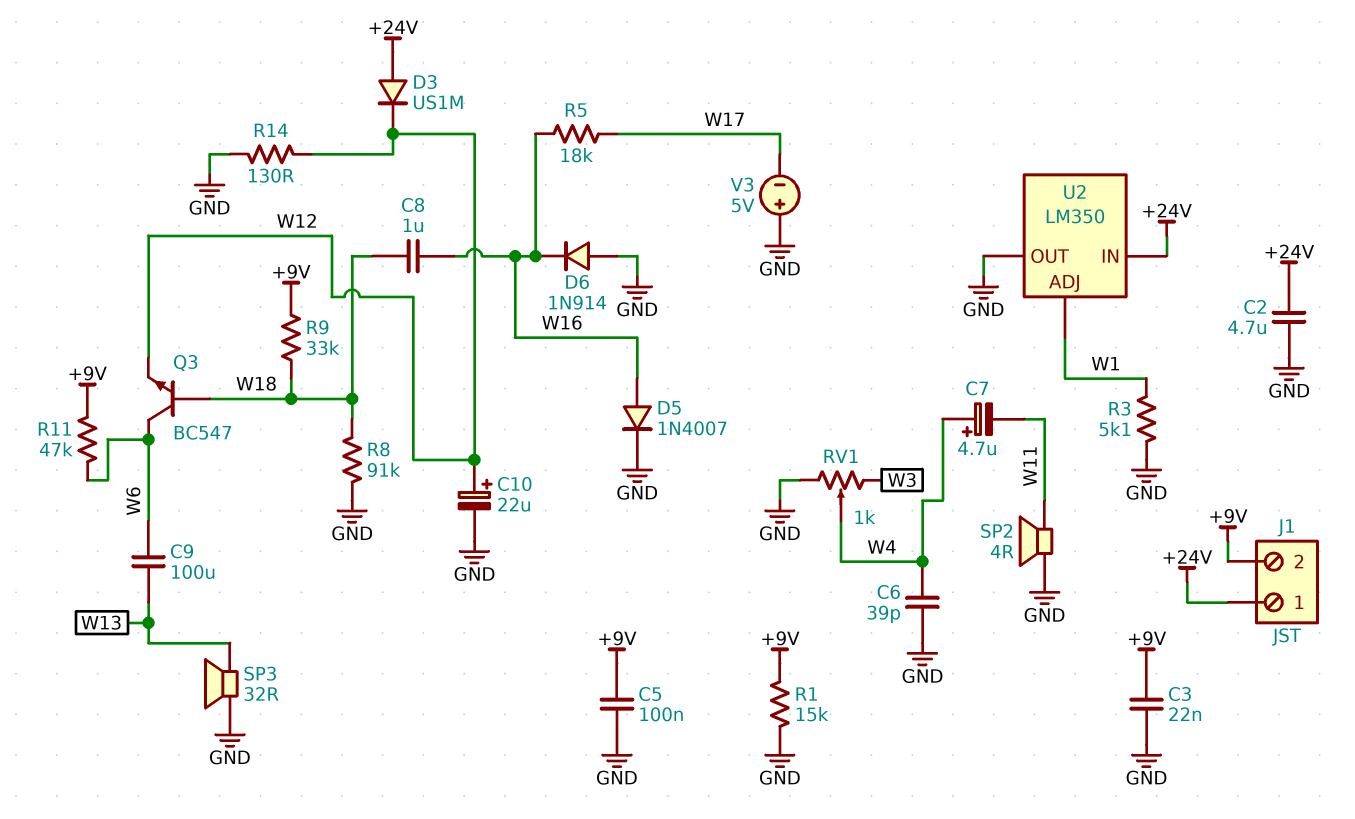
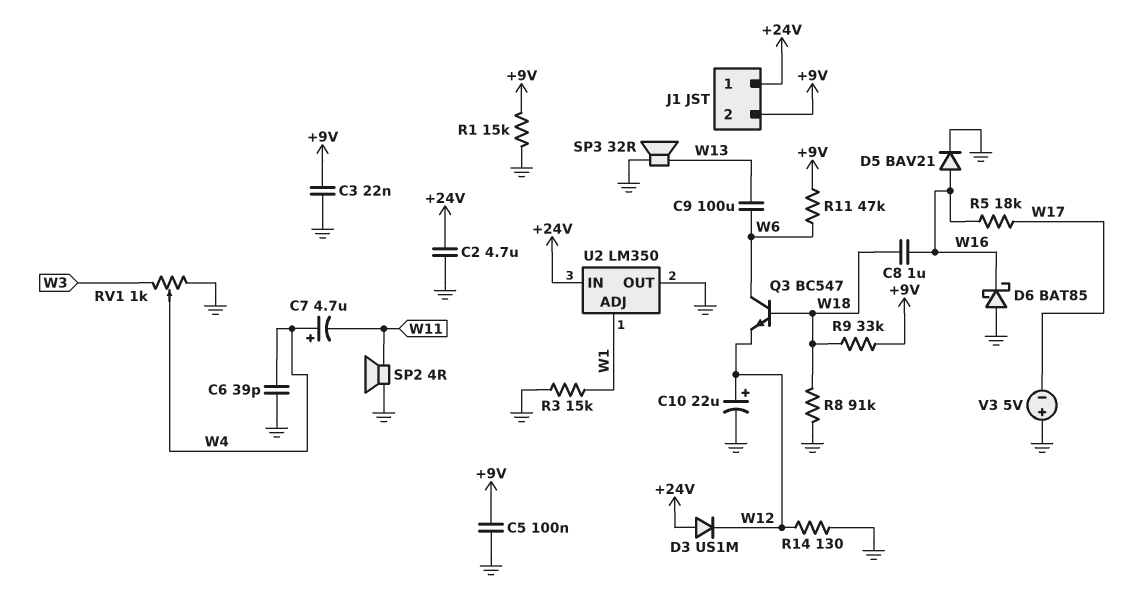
D5: diode 1N4007 (A W16, K GND) -> diode BAV21 (A W16, K GND)
D6: diode 1N914 (A GND, K W16) -> schottky BAT85 (A GND, K W16)
R3: 5.1k (GND, W1) -> 15k (GND, W1)

